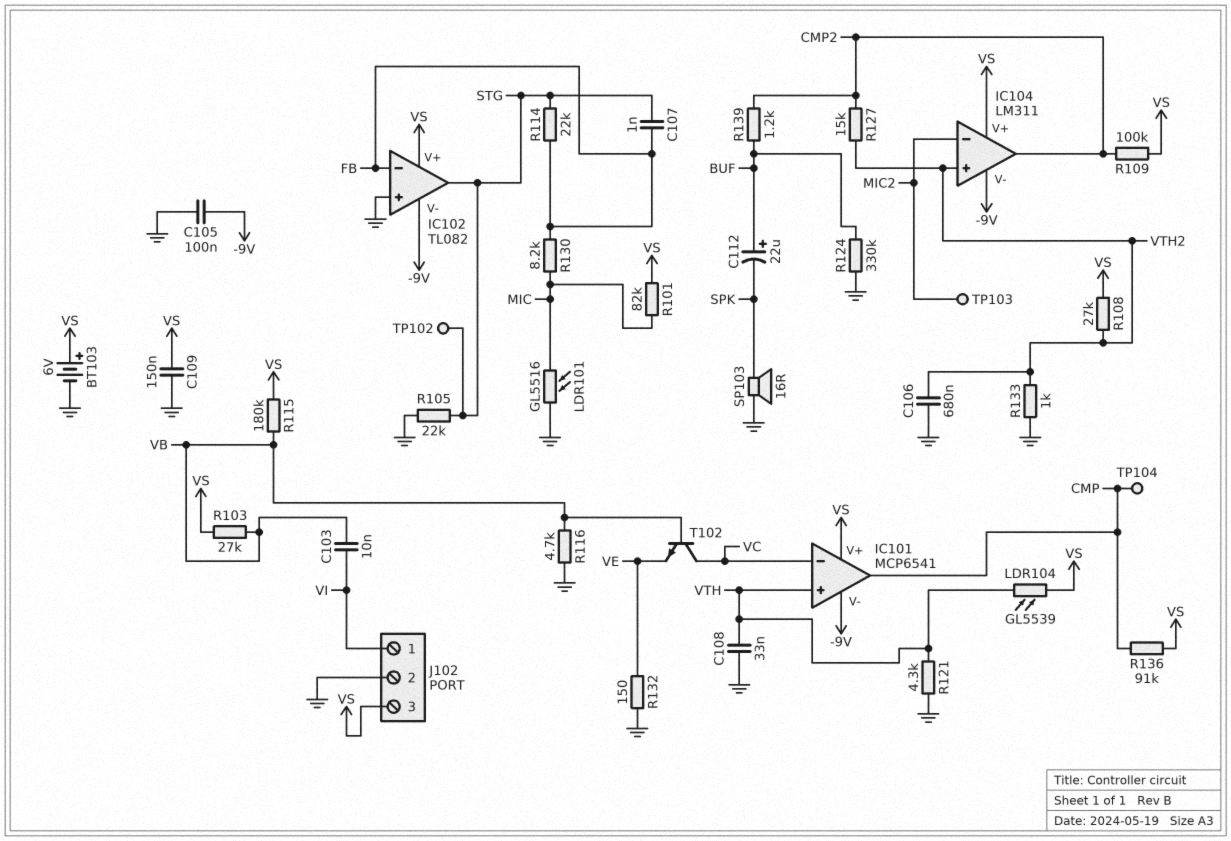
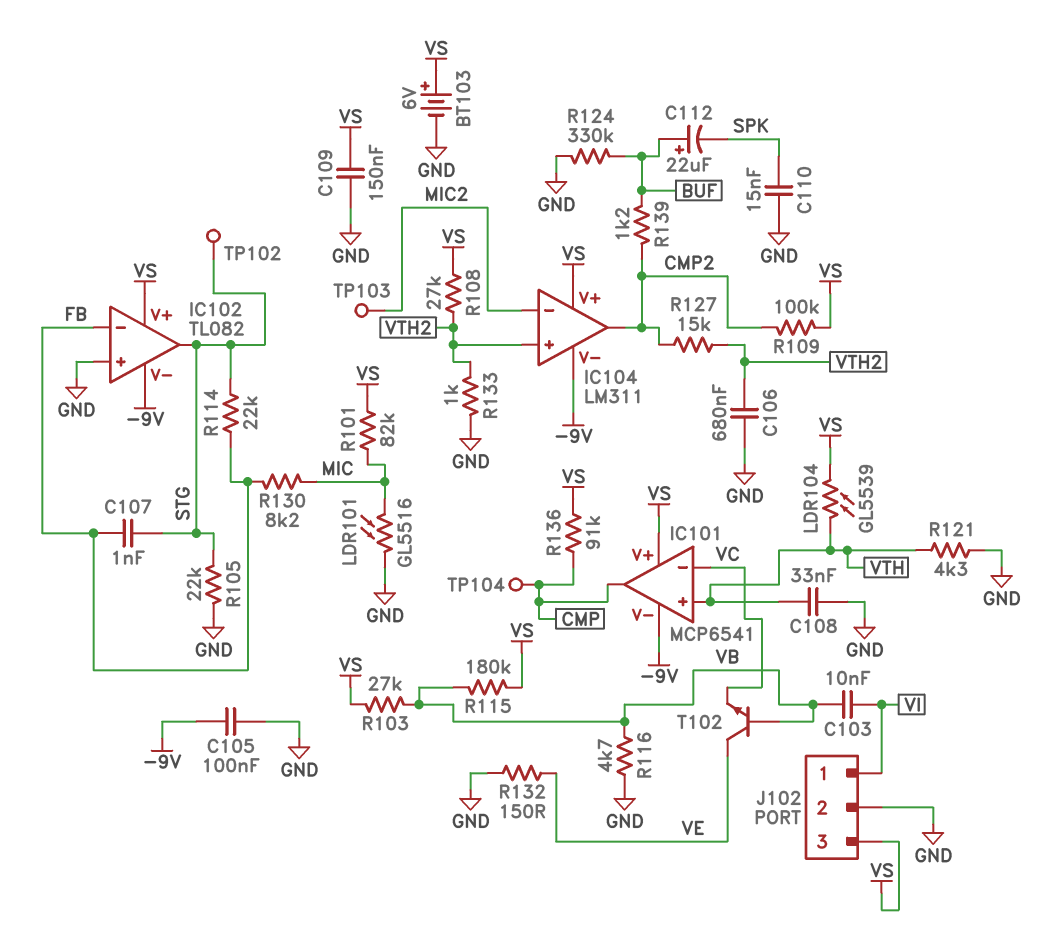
C110: none -> 15nF (GND, SPK)
SP103: speaker 16R (GND, SPK) -> none
T102: NPN (B VB, C VC, E VE) -> NPN (B VB, C VE, E VC)

